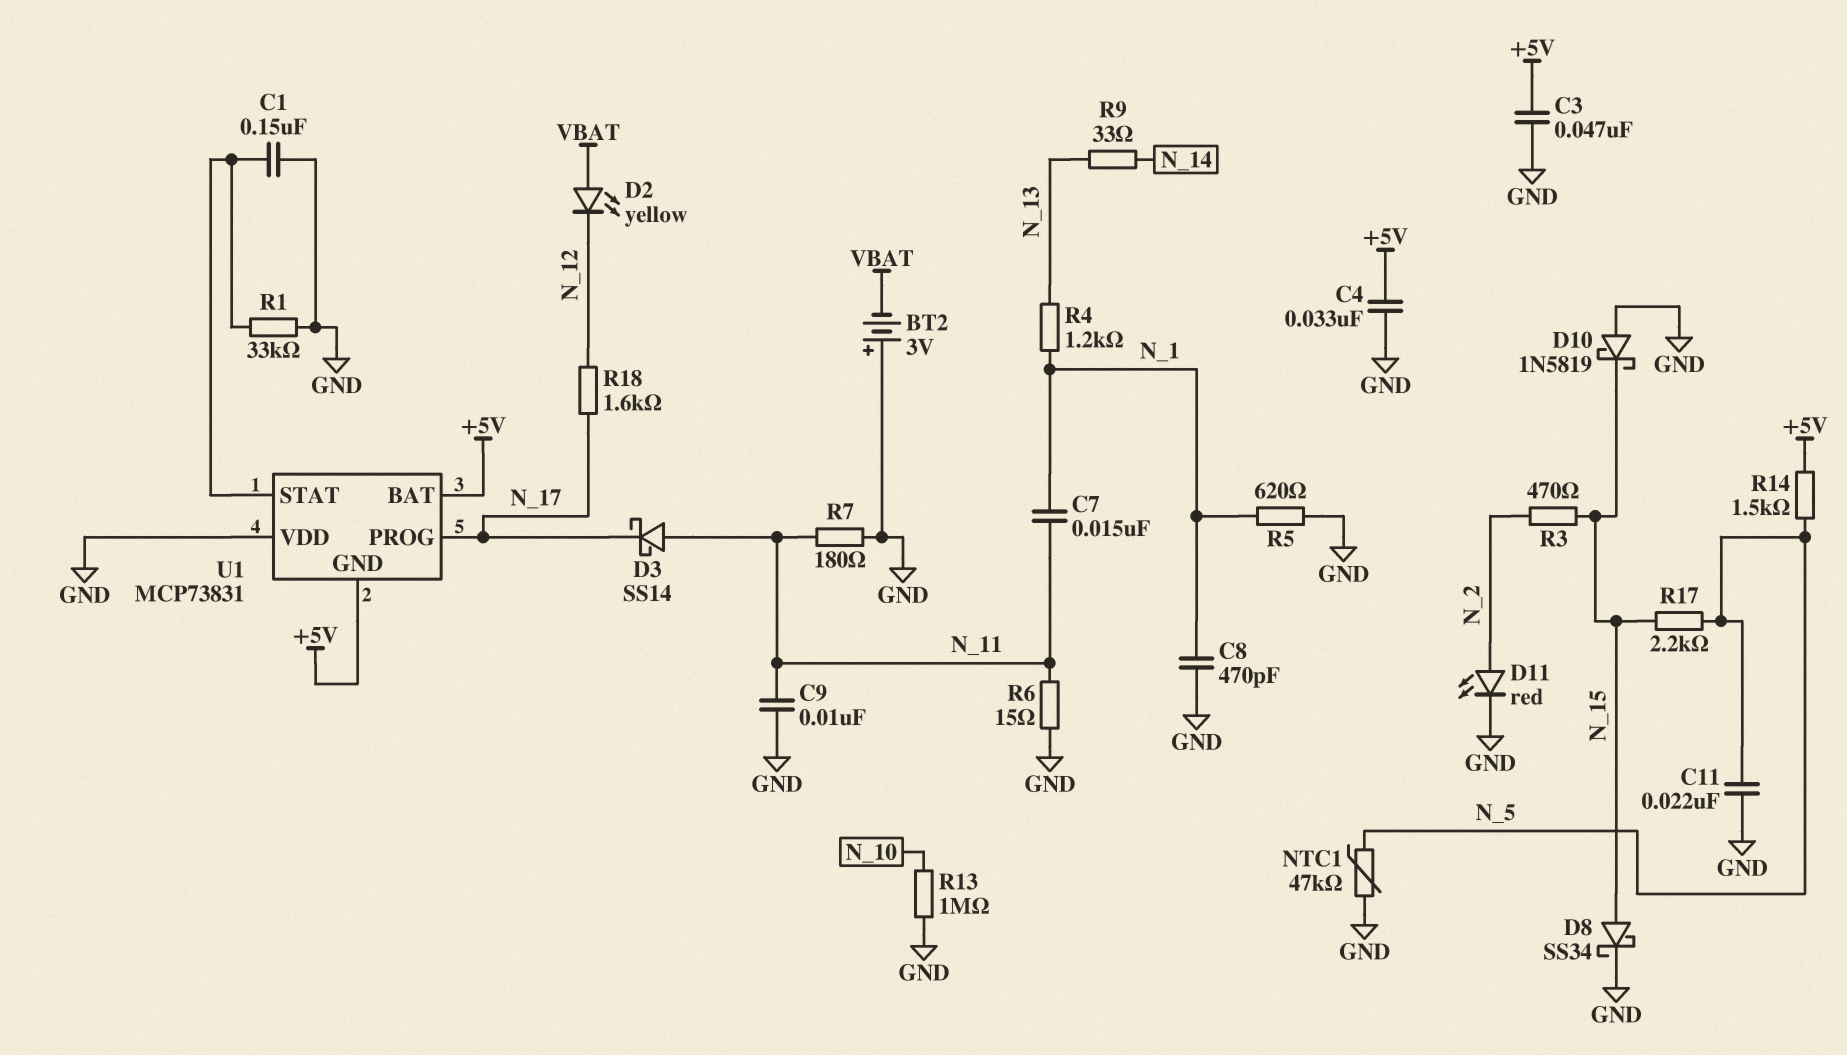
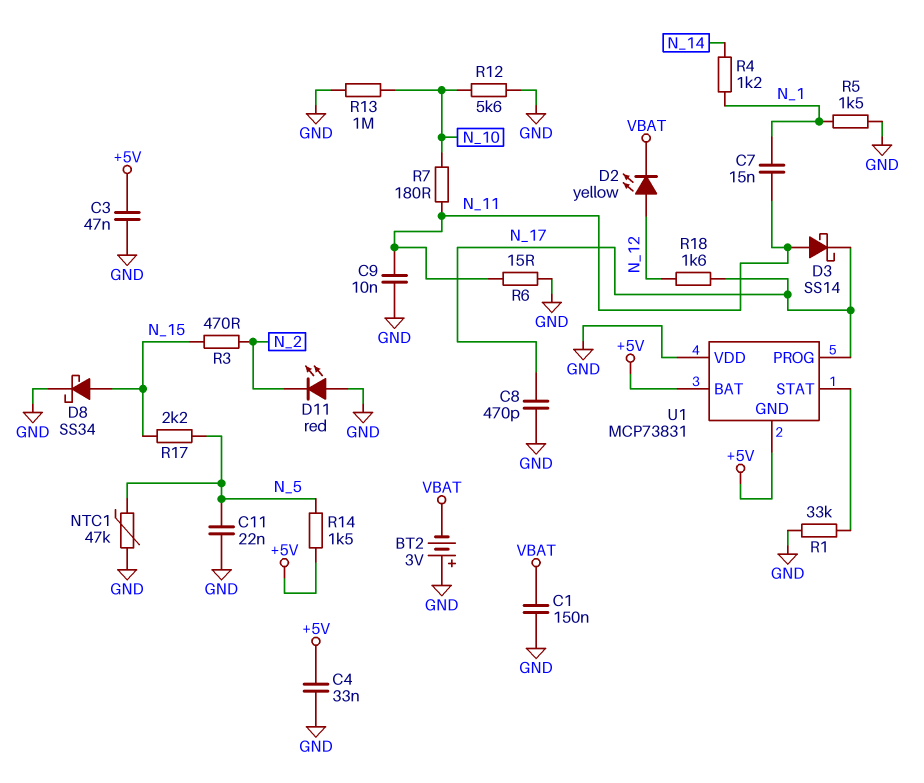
C1: 150nF (GND, U1/STAT) -> 150nF (GND, VBAT)
C8: 470pF (GND, N_1) -> 470pF (GND, N_17)
D2: LED yellow (A VBAT, K N_12) -> LED yellow (A N_12, K VBAT)
D10: schottky 1N5819 (A GND, K N_15) -> none
D11: LED red (A N_2, K GND) -> LED red (A GND, K N_2)
R4: 1.2k (N_1, N_13) -> 1.2k (N_1, N_14)
R5: 620 (GND, N_1) -> 1.5k (GND, N_1)
R7: 180 (GND, N_11) -> 180 (N_10, N_11)
R9: 33 (N_13, N_14) -> none
R12: none -> 5.6k (GND, N_10)

